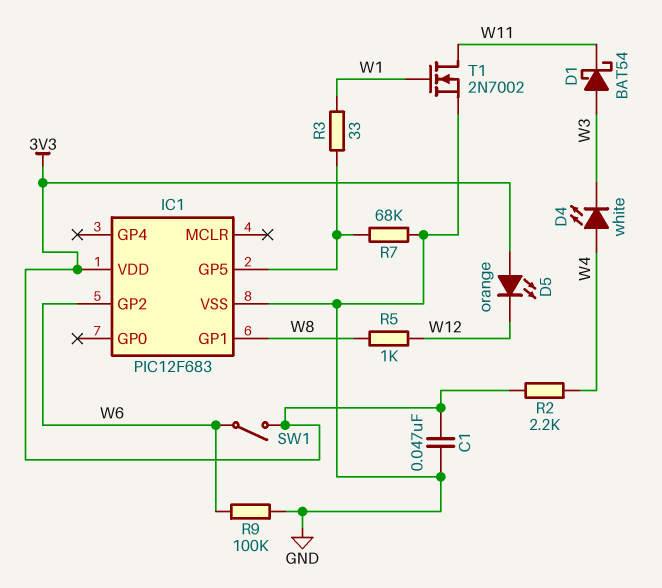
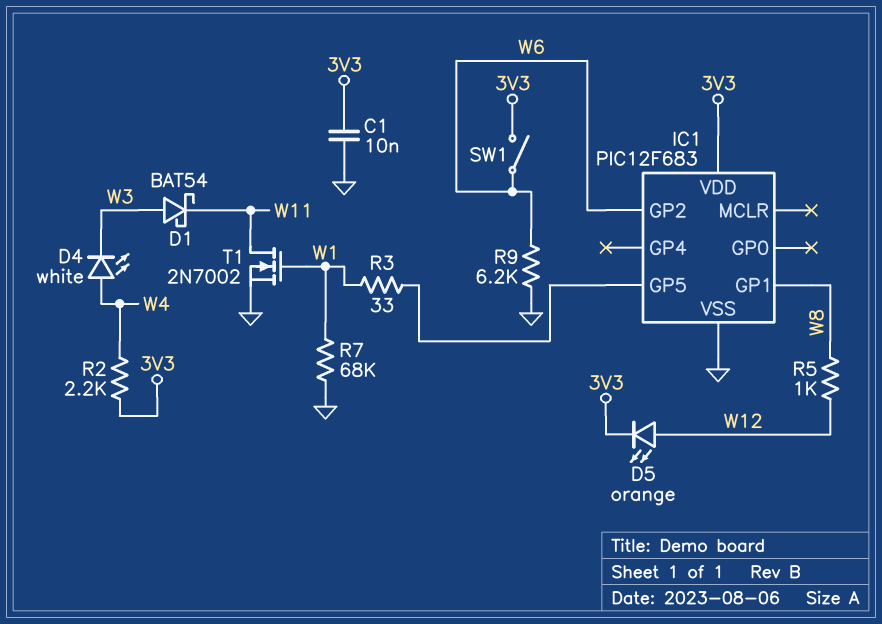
C1: 47nF (3V3, GND) -> 10nF (3V3, GND)
D5: LED orange (A 3V3, K W12) -> LED orange (A W12, K 3V3)
R7: 68k (GND, IC1/GP5) -> 68k (GND, W1)
R9: 100k (GND, W6) -> 6.2k (GND, W6)

